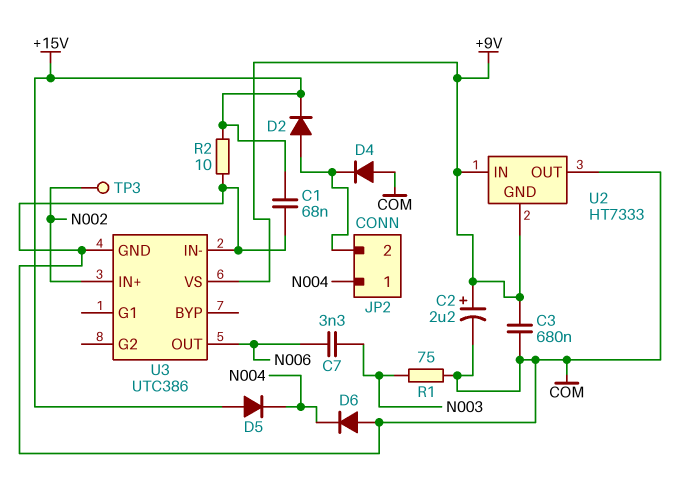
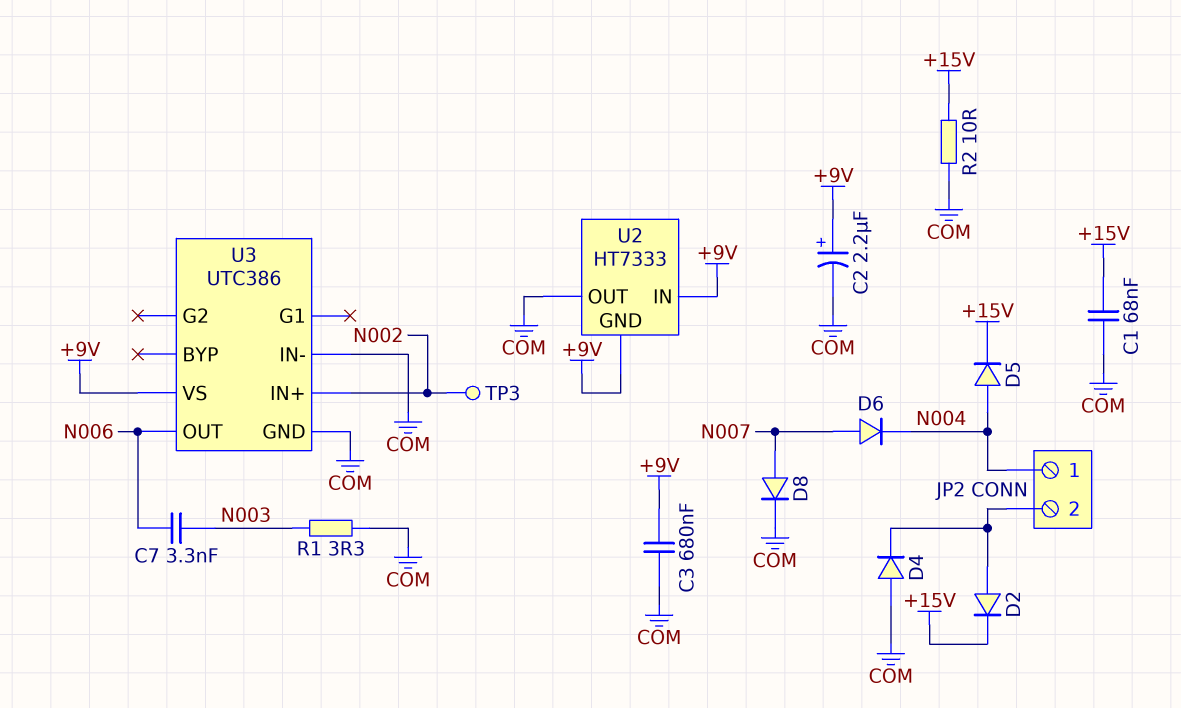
D5: diode (A +15V, K N004) -> diode (A N004, K +15V)
D6: diode (A COM, K N004) -> diode (A N007, K N004)
D8: none -> diode (A N007, K COM)
R1: 75 (COM, N003) -> 3.3 (COM, N003)

